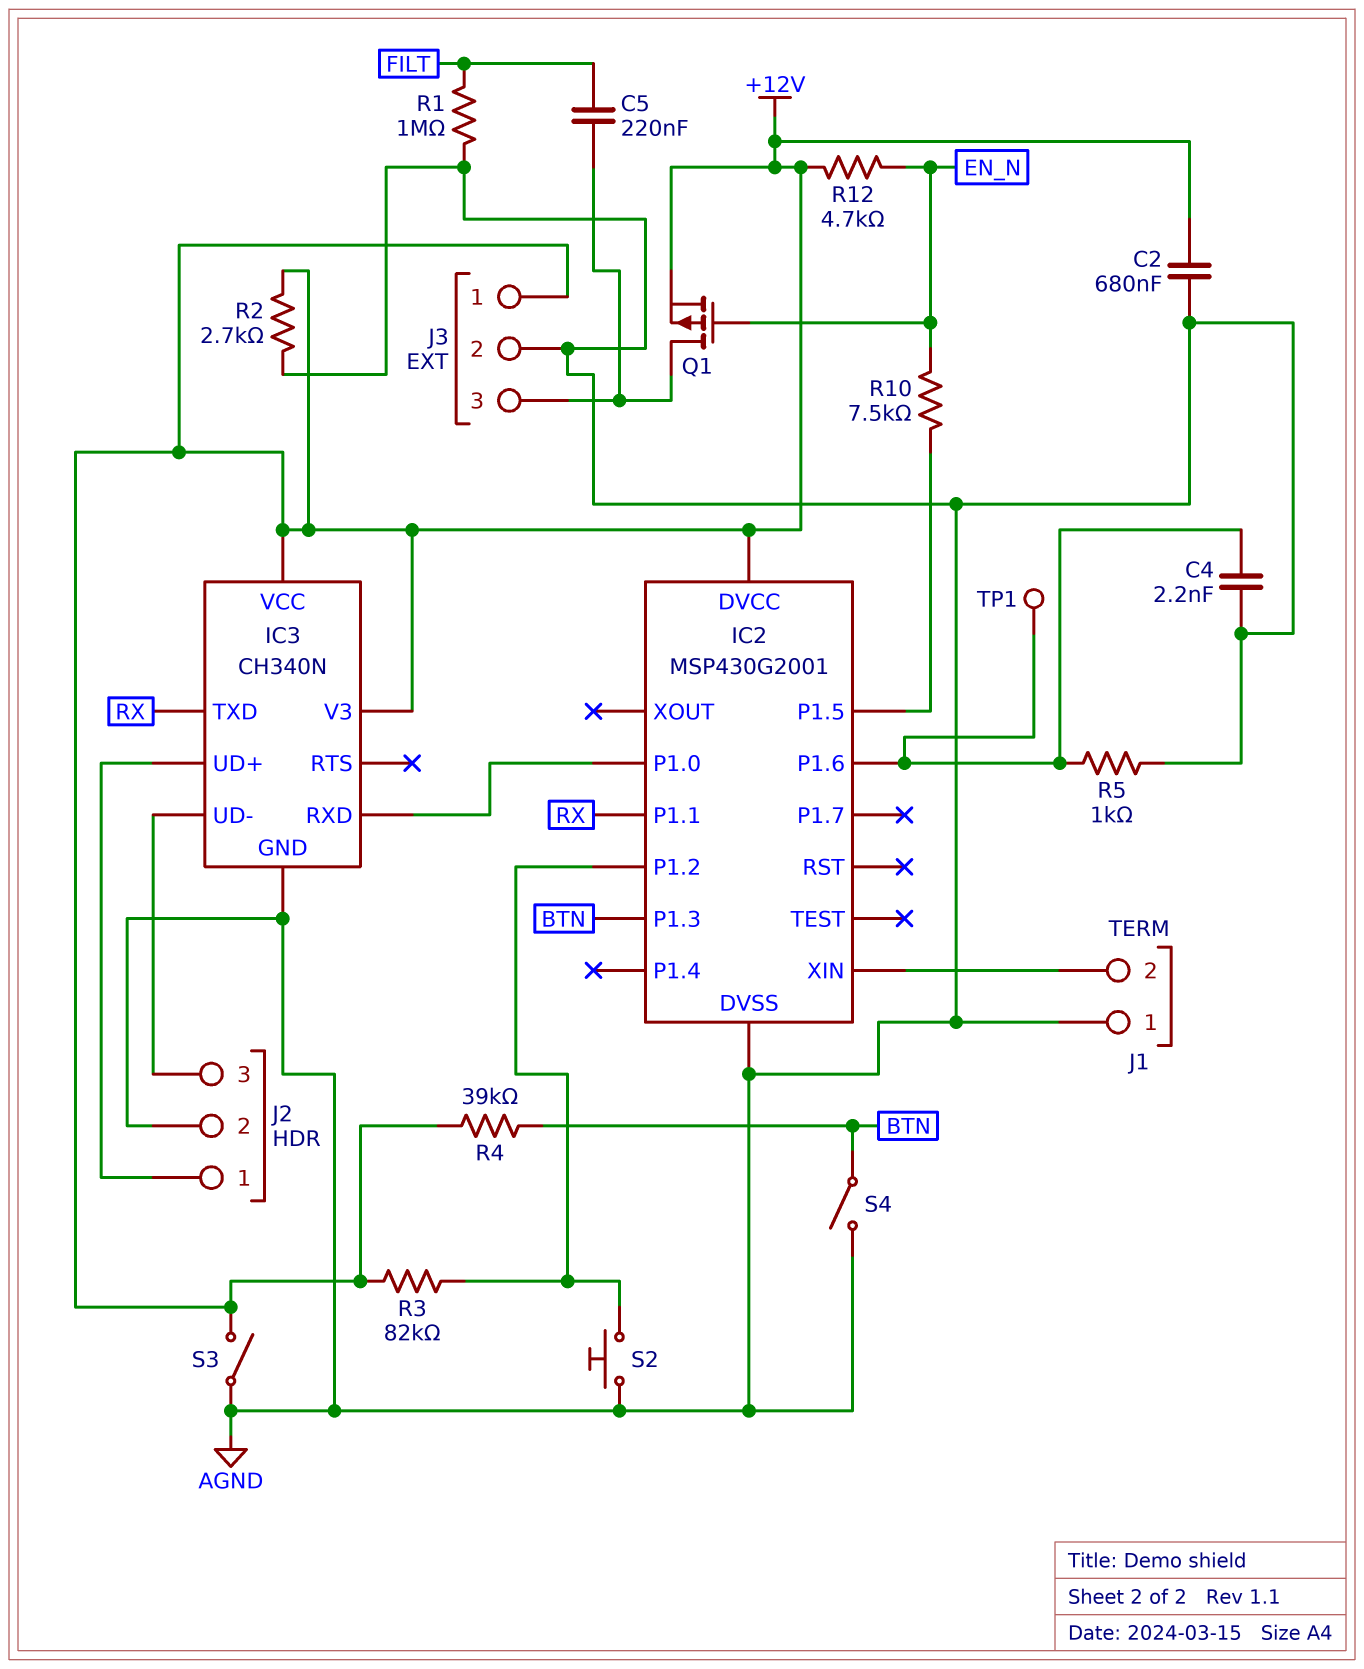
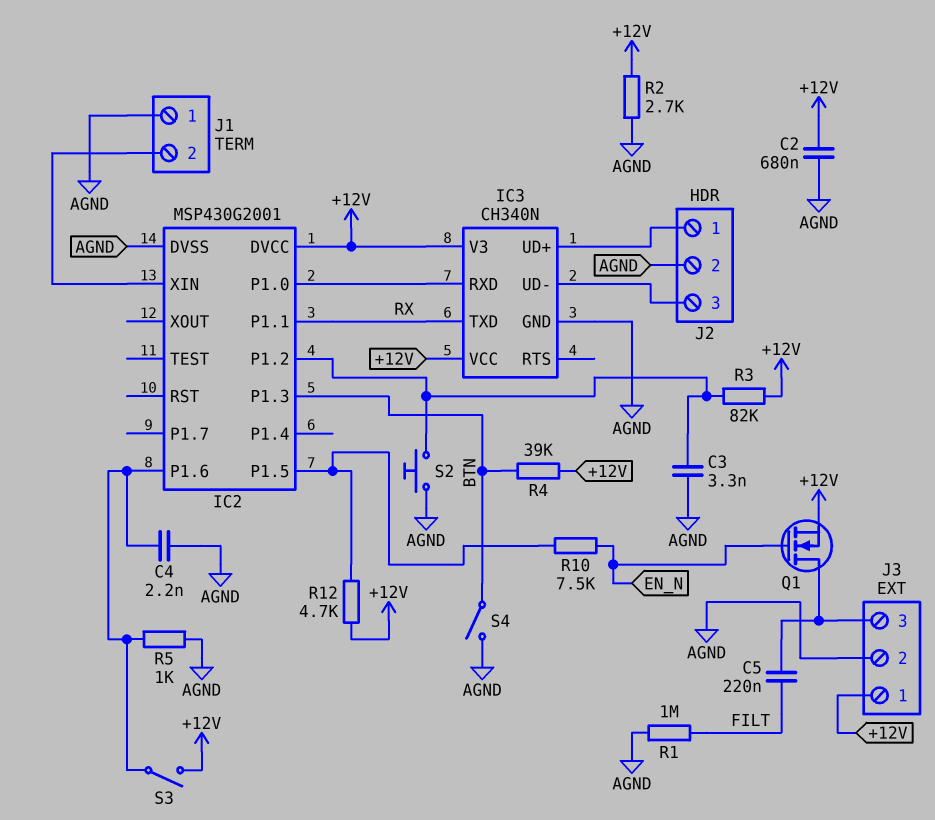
C3: none -> 3.3nF (AGND, IC2/P1.2)
Q1: PMOS (G EN_N, D J3/3, S +12V) -> NMOS (G EN_N, D J3/3, S +12V)
R12: 4.7k (+12V, EN_N) -> 4.7k (+12V, IC2/P1.5)
S3: switch (+12V, AGND) -> switch (+12V, IC2/P1.6)
TP1: test point (IC2/P1.6) -> none

